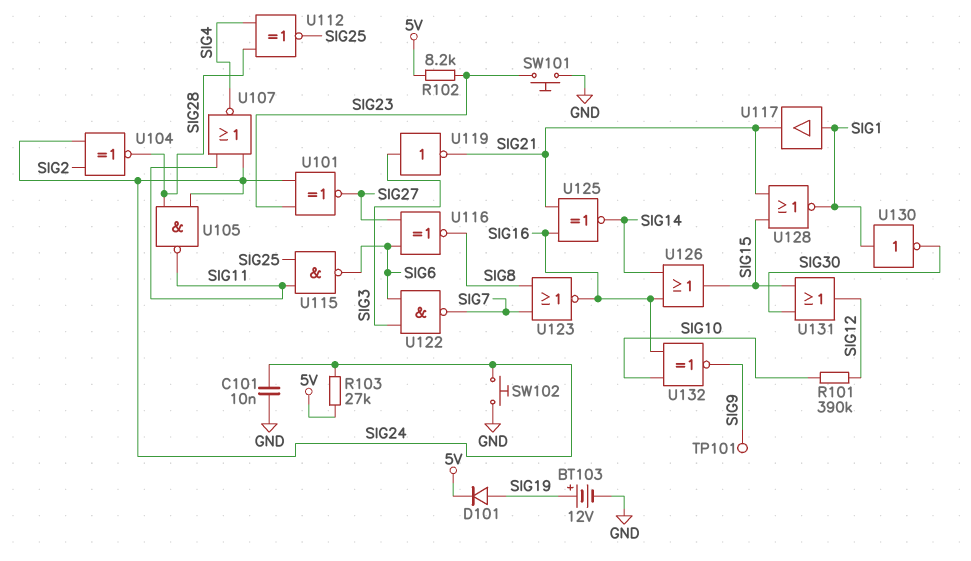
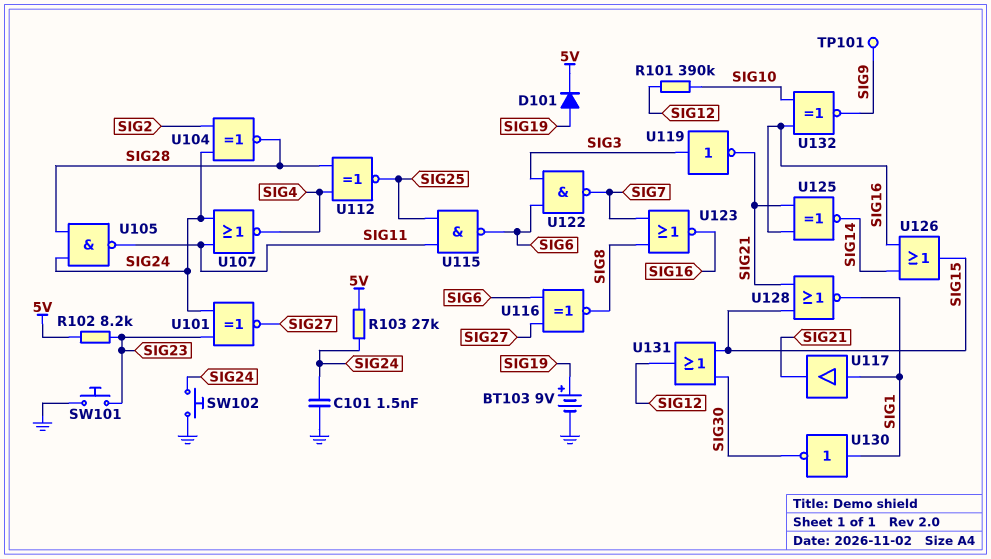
BT103: 12V (plus SIG19, minus GND) -> 9V (plus SIG19, minus GND)
C101: 10nF (GND, SIG24) -> 1.5nF (GND, SIG24)

